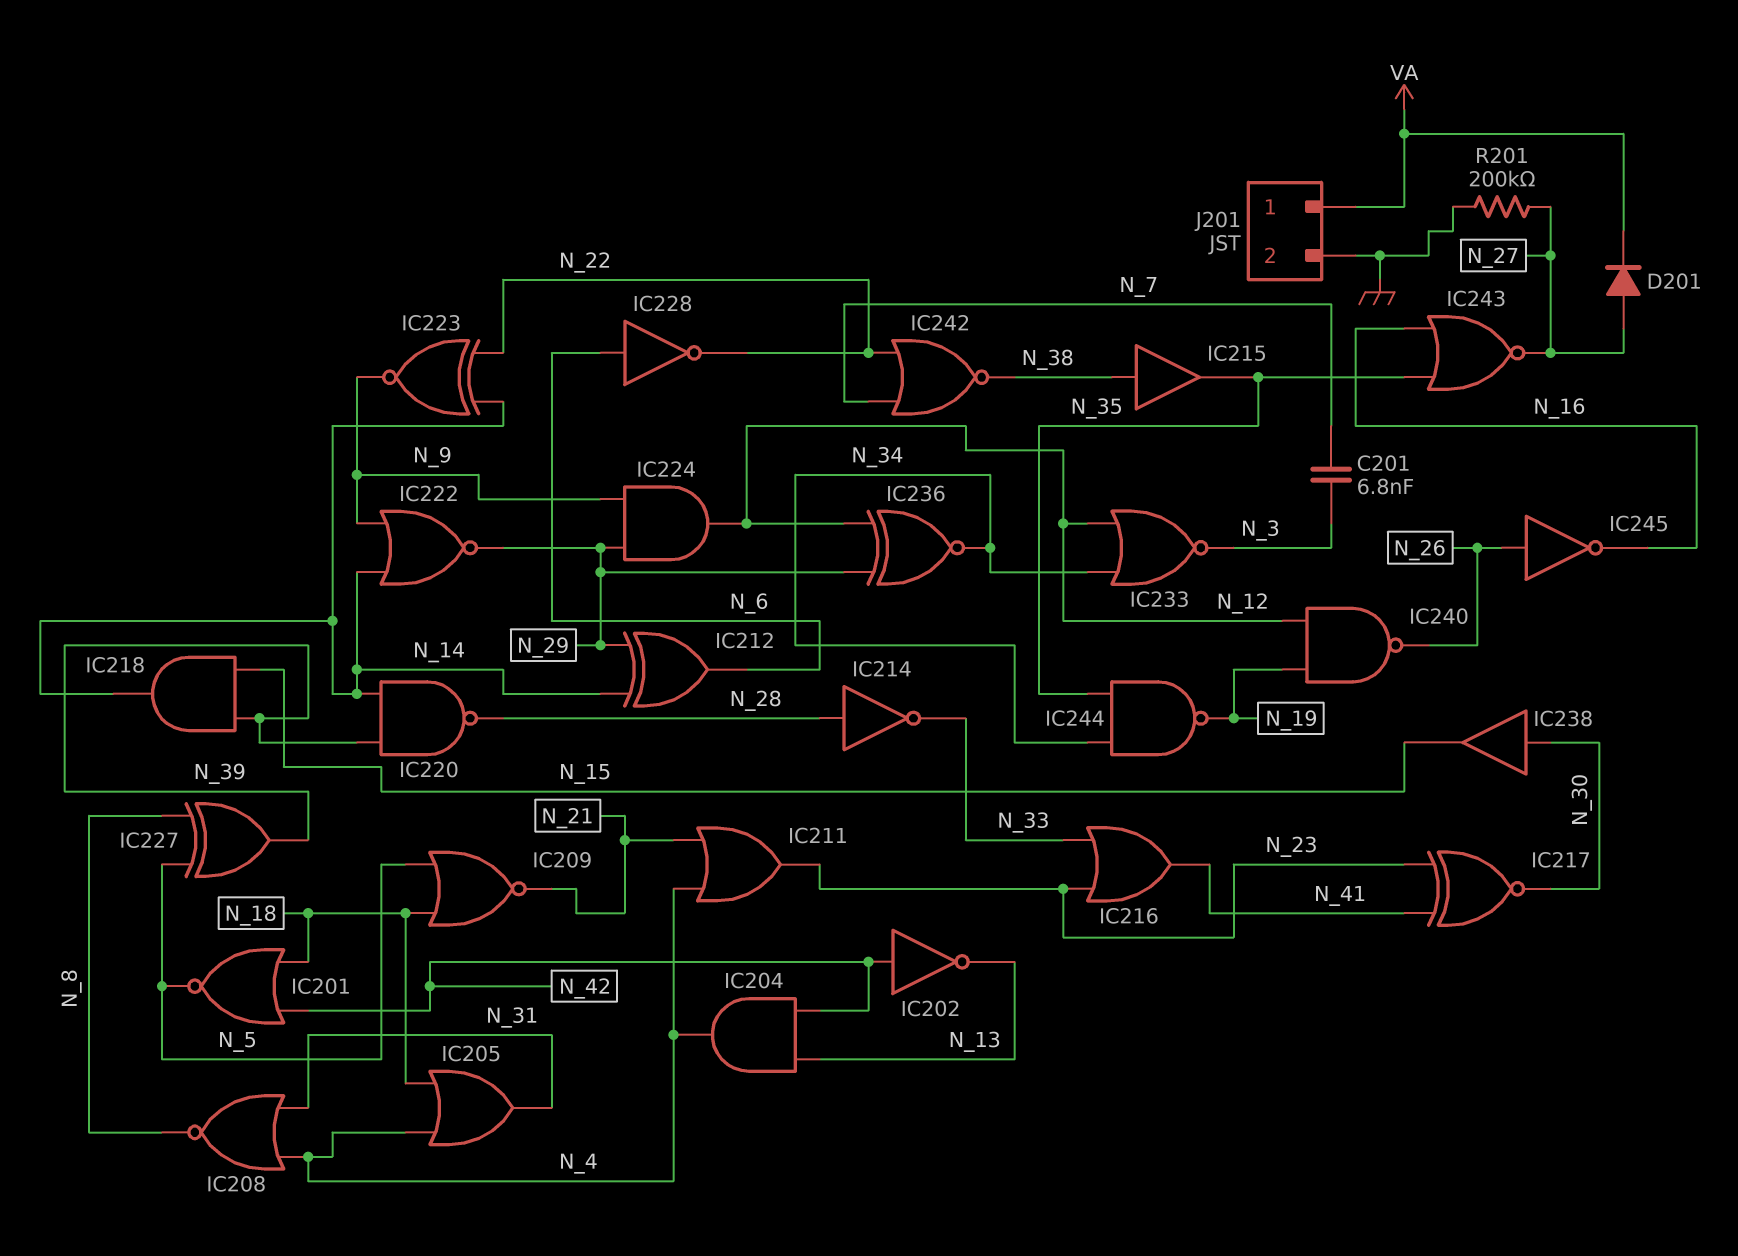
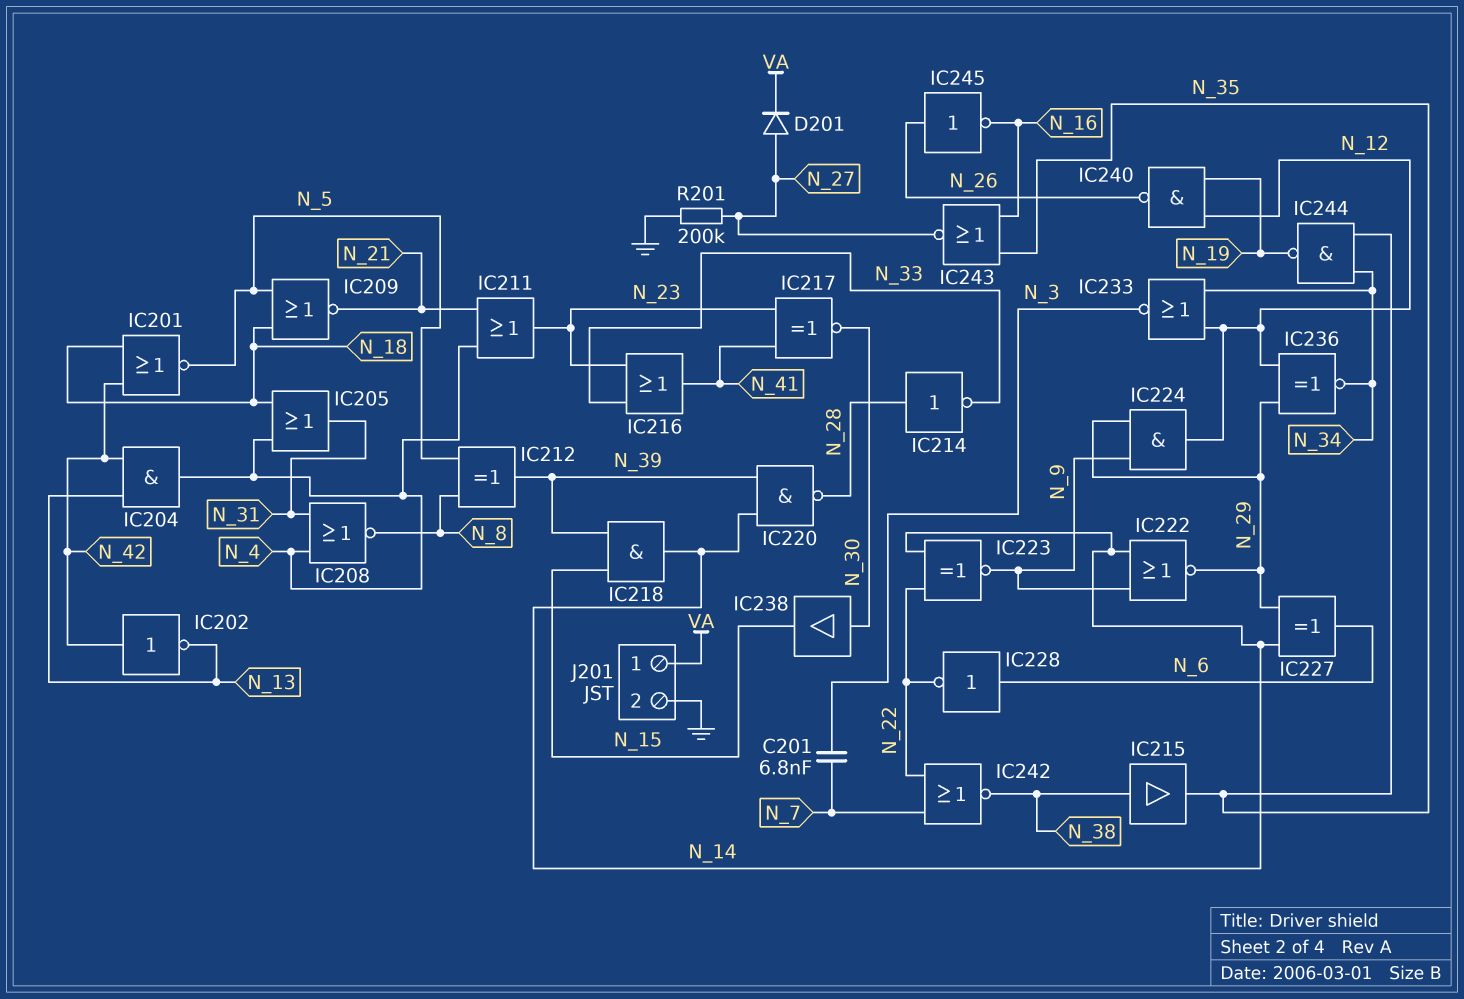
IC212: XOR (in N_14, in N_29, out N_6) -> XOR (in N_5, in N_8, out N_39)
IC227: XOR (in N_5, in N_8, out N_39) -> XOR (in N_14, in N_29, out N_6)

